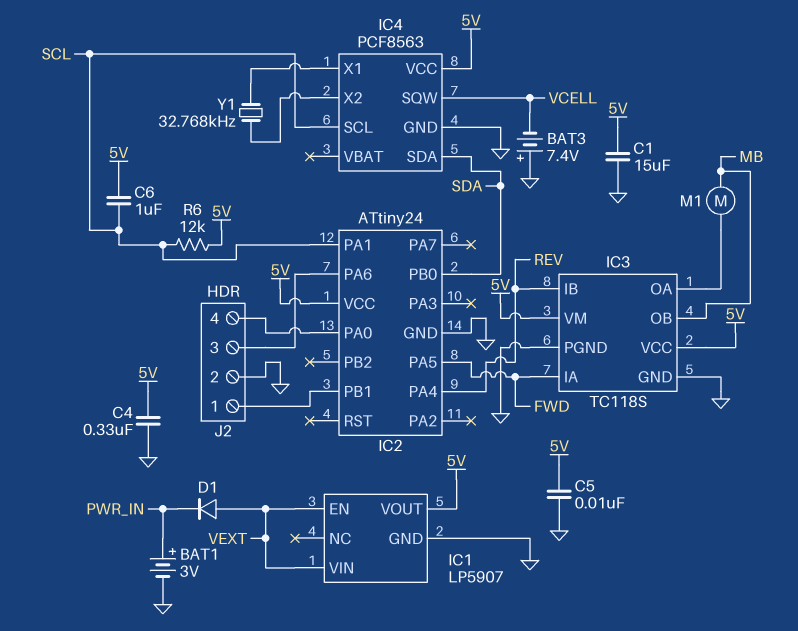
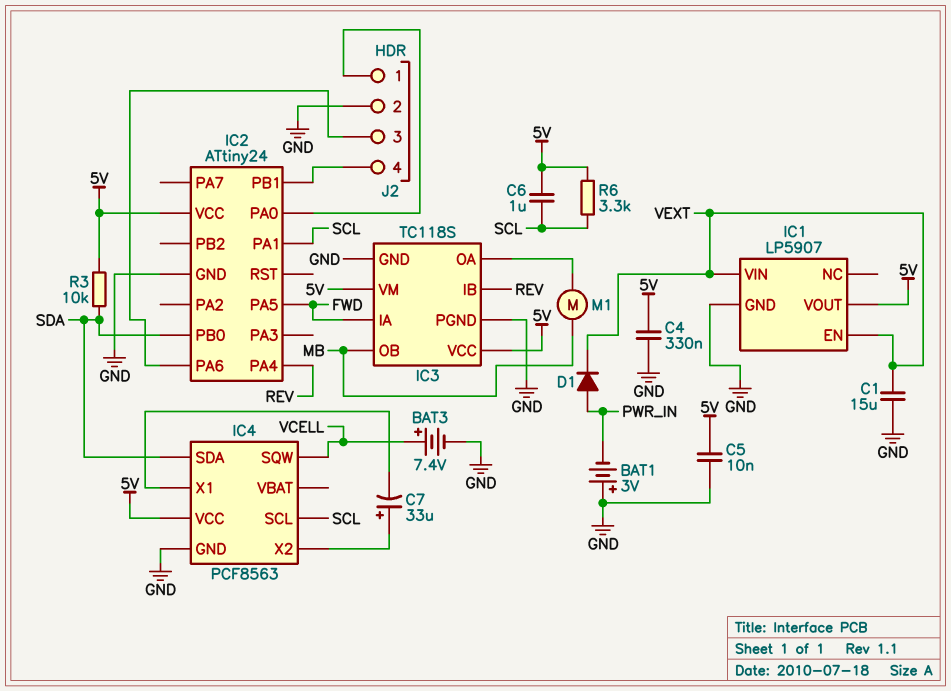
BAT1: 3V (plus PWR_IN, minus GND) -> 3V (plus GND, minus PWR_IN)
BAT3: 7.4V (plus GND, minus VCELL) -> 7.4V (plus VCELL, minus GND)
C1: 15uF (5V, GND) -> 15uF (GND, VEXT)
C7: none -> 33uF (plus IC4/X2, minus IC4/X1)
D1: diode (A VEXT, K PWR_IN) -> diode (A PWR_IN, K VEXT)
J2 pin 1: IC2/PB1 -> IC2/PA0
J2 pin 4: IC2/PA0 -> IC2/PB1
R3: none -> 10k (5V, SDA)
R6: 12k (5V, SCL) -> 3.3k (5V, SCL)
Y1: 32.768kHz (IC4/X1, IC4/X2) -> none

